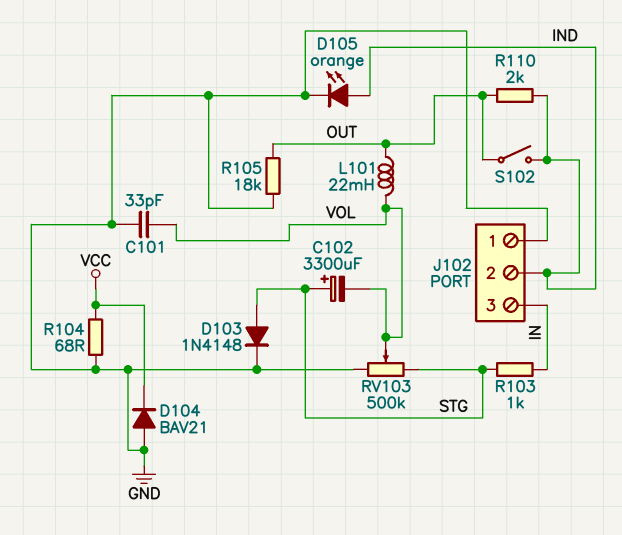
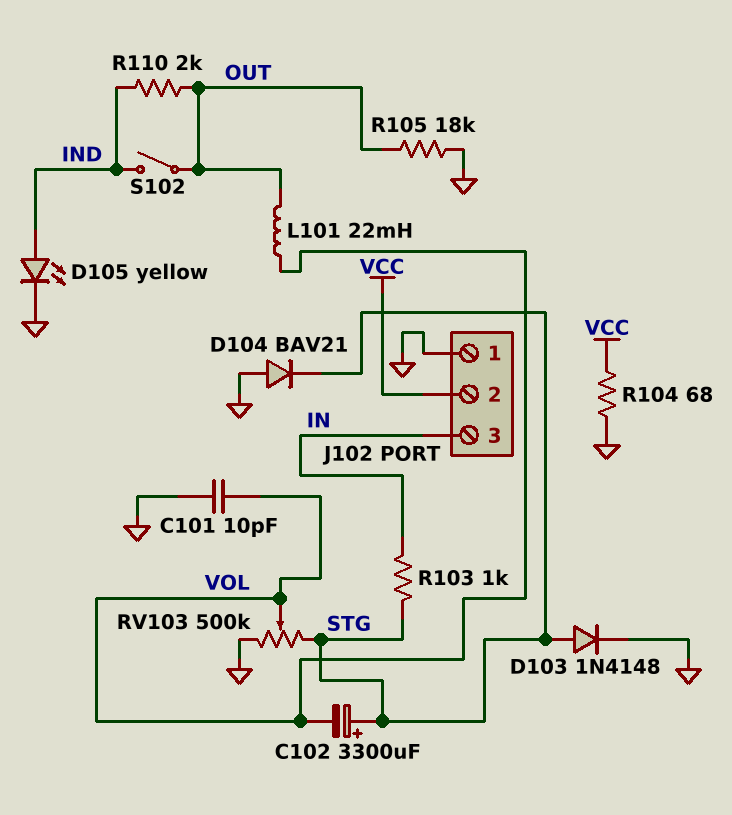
C101: 33pF (GND, VOL) -> 10pF (GND, VOL)
D104: diode BAV21 (A GND, K VCC) -> diode BAV21 (A GND, K STG)
D105: LED orange (A IND, K GND) -> LED yellow (A IND, K GND)
J102 pin 2: IND -> VCC

